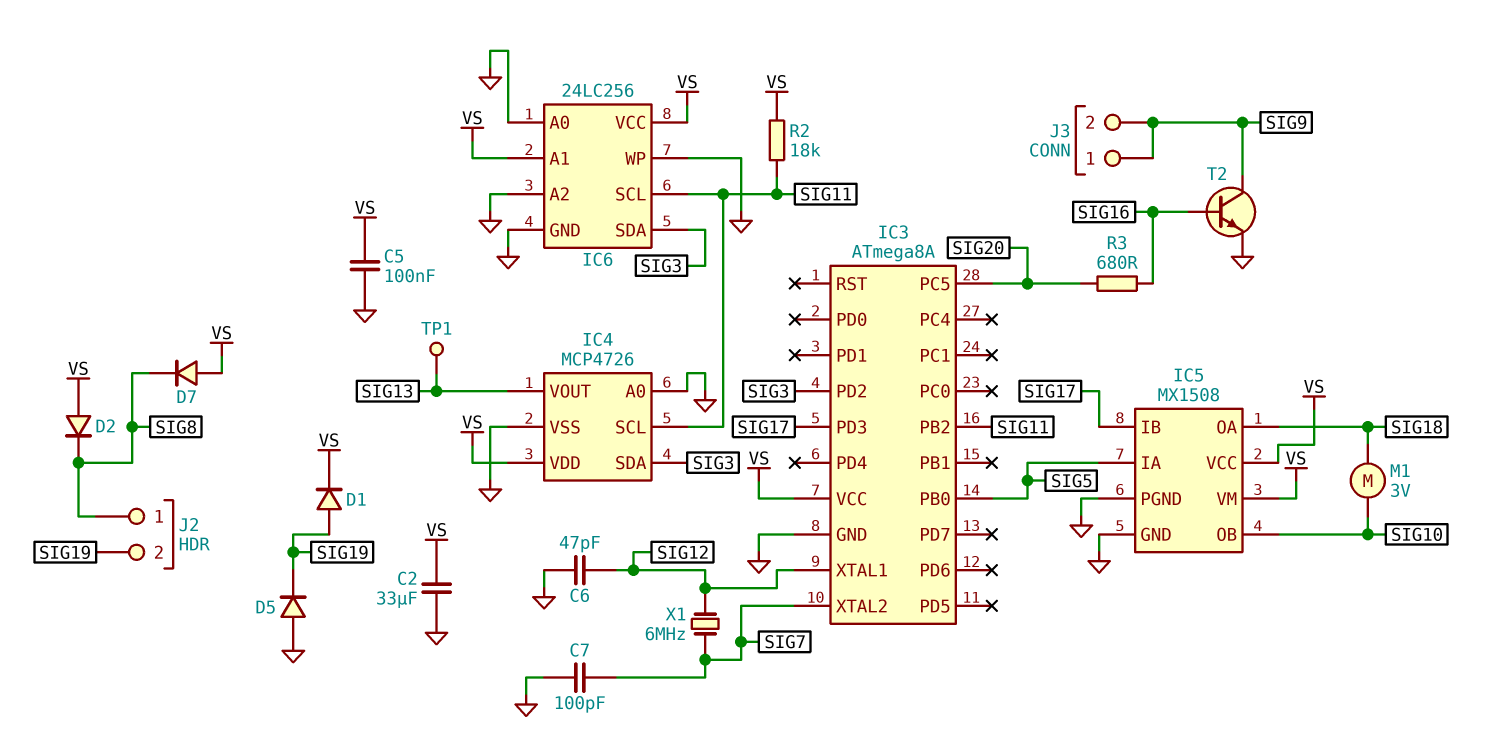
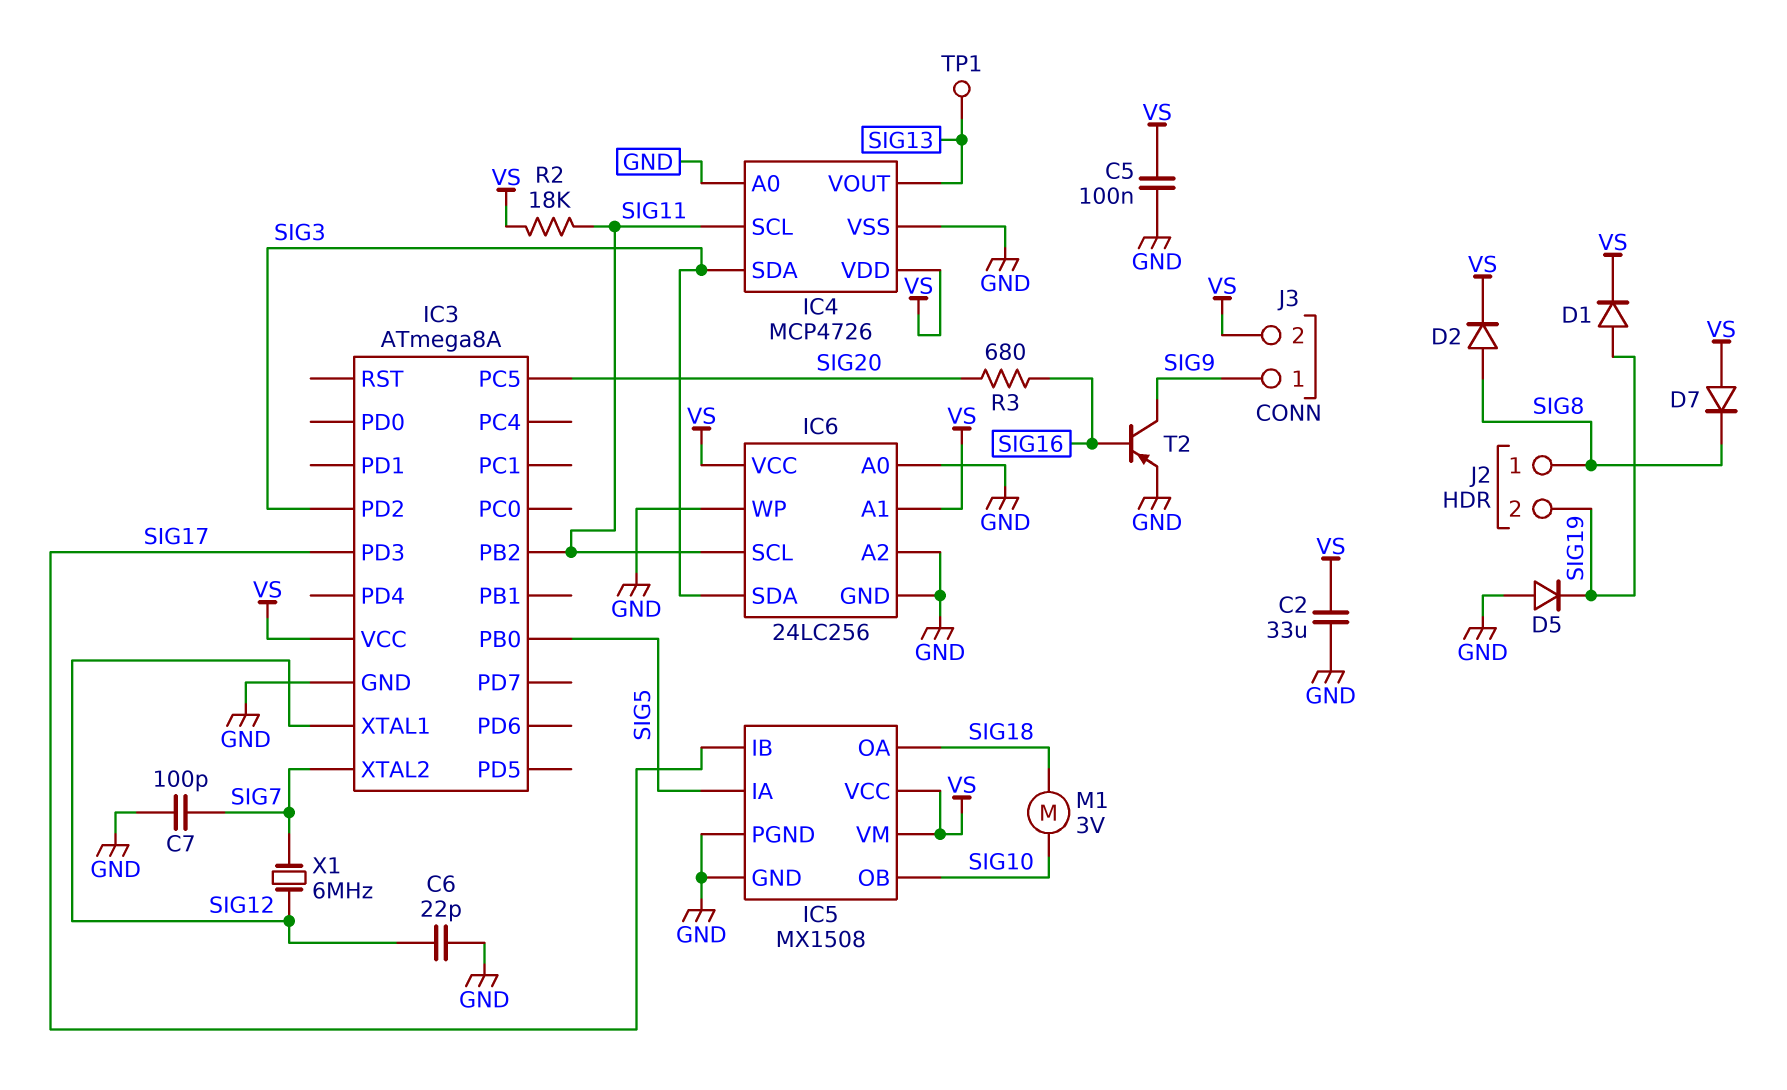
C6: 47pF (GND, SIG12) -> 22pF (GND, SIG12)
D2: diode (A VS, K SIG8) -> diode (A SIG8, K VS)
J3 pin 2: SIG9 -> VS
T2: NPN (B SIG16, C SIG9, E GND) -> PNP (B SIG16, C SIG9, E GND)

